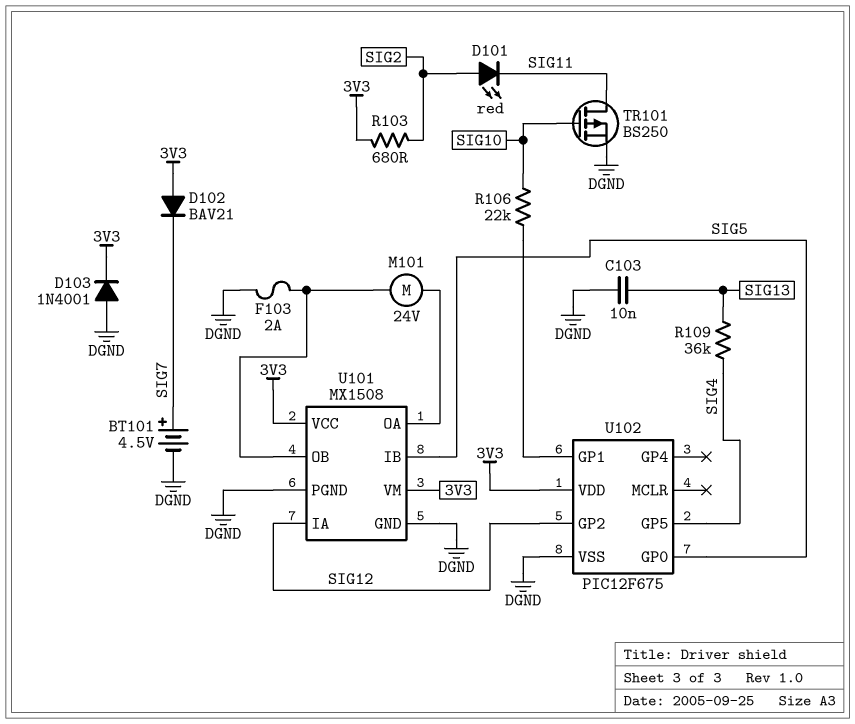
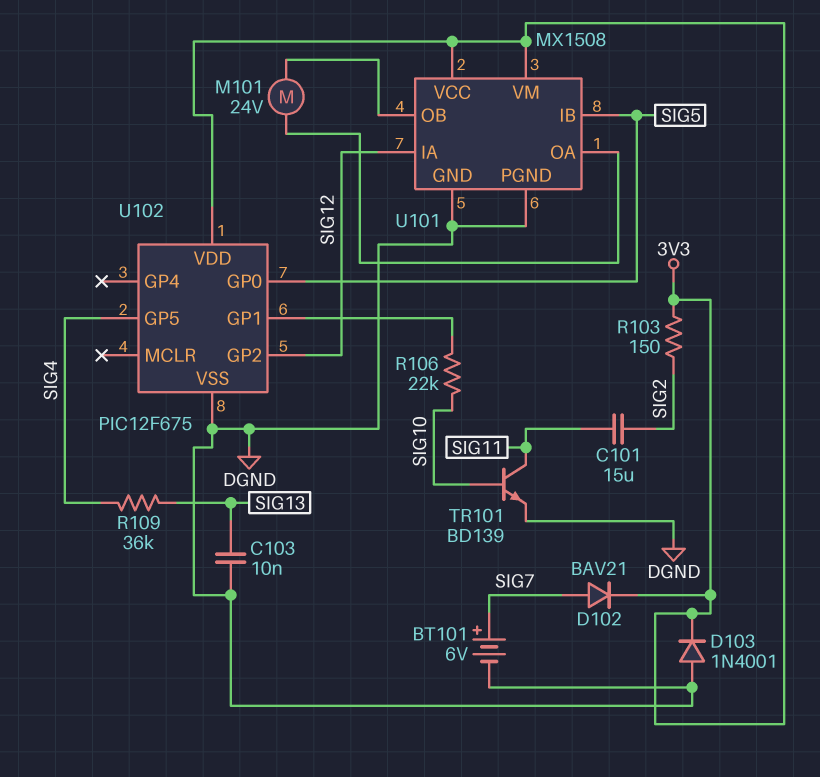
BT101: 4.5V (plus SIG7, minus DGND) -> 6V (plus SIG7, minus DGND)
C101: none -> 15uF (SIG2, SIG11)
D101: LED red (A SIG2, K SIG11) -> none
D102: diode BAV21 (A 3V3, K SIG7) -> diode BAV21 (A SIG7, K 3V3)
F103: 2A (DGND, U101/OB) -> none
R103: 680 (3V3, SIG2) -> 150 (3V3, SIG2)
TR101: PMOS BS250 (G SIG10, D SIG11, S DGND) -> NPN BD139 (B SIG10, C SIG11, E DGND)

